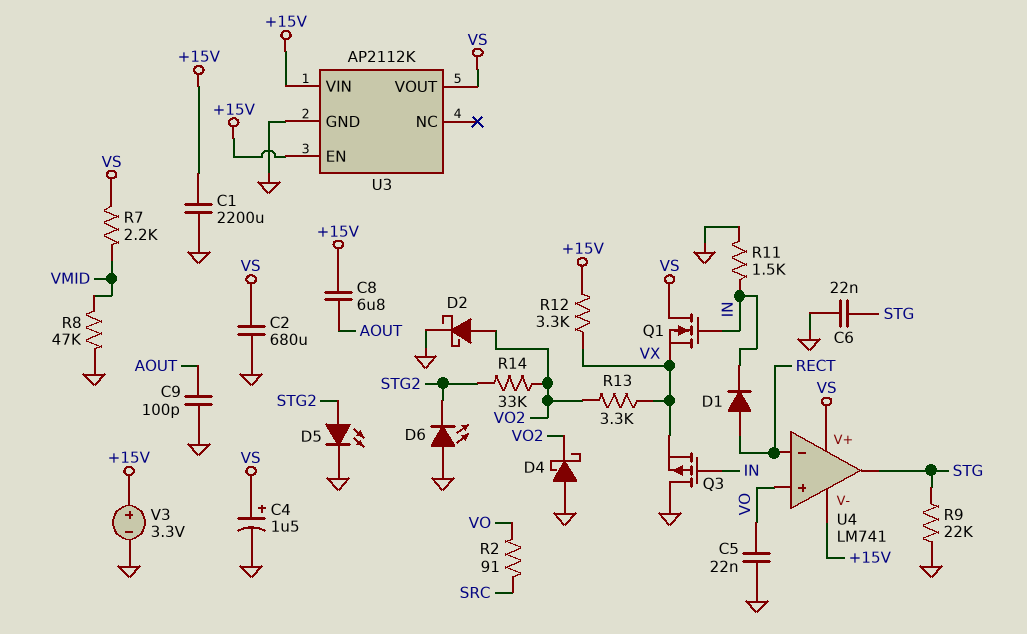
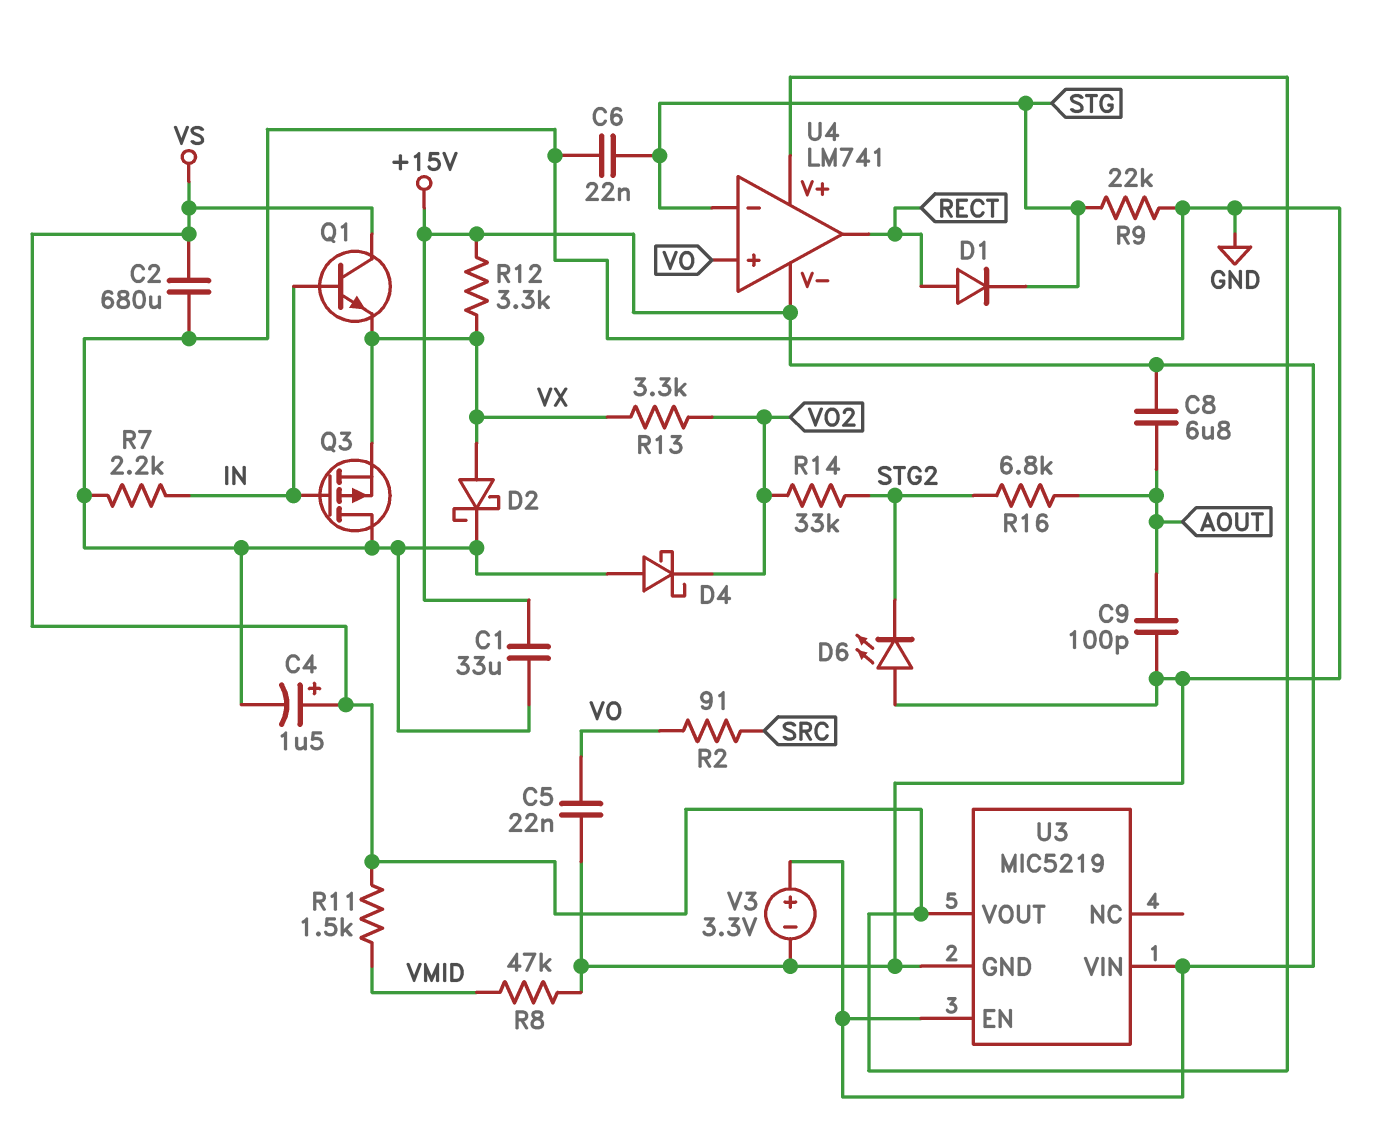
C1: 2200uF (+15V, GND) -> 33uF (+15V, GND)
D1: diode (A RECT, K IN) -> diode (A RECT, K STG)
D2: schottky (A VO2, K GND) -> schottky (A VX, K GND)
D5: LED (A STG2, K GND) -> none
Q1: NMOS (G IN, D VS, S VX) -> NPN (B IN, C VS, E VX)
R7: 2.2k (VMID, VS) -> 2.2k (GND, IN)
R11: 1.5k (GND, IN) -> 1.5k (VMID, VS)
R16: none -> 6.8k (AOUT, STG2)
U3: AP2112K -> MIC5219
U4 pin in-: RECT -> STG
U4 pin out: STG -> RECT

